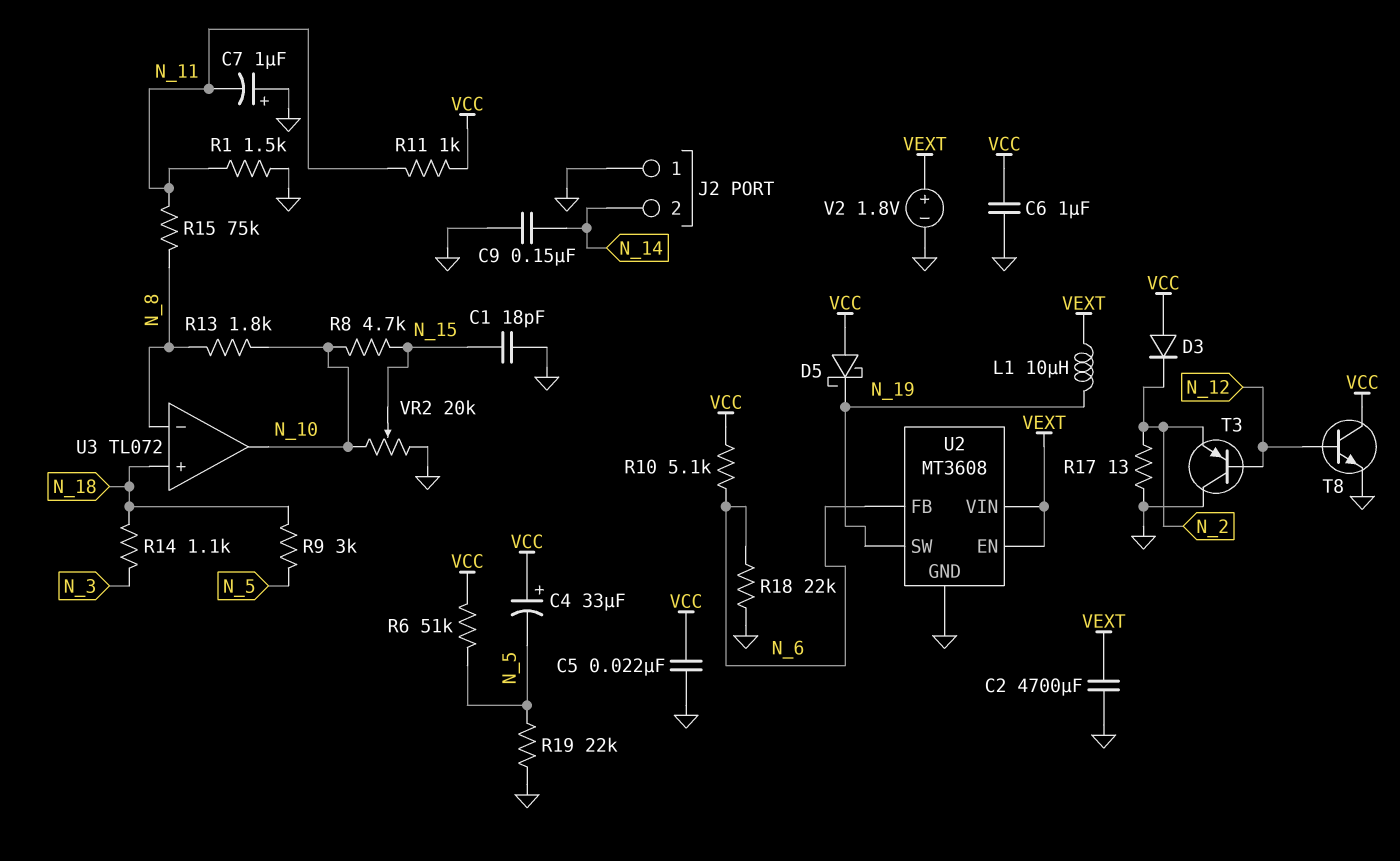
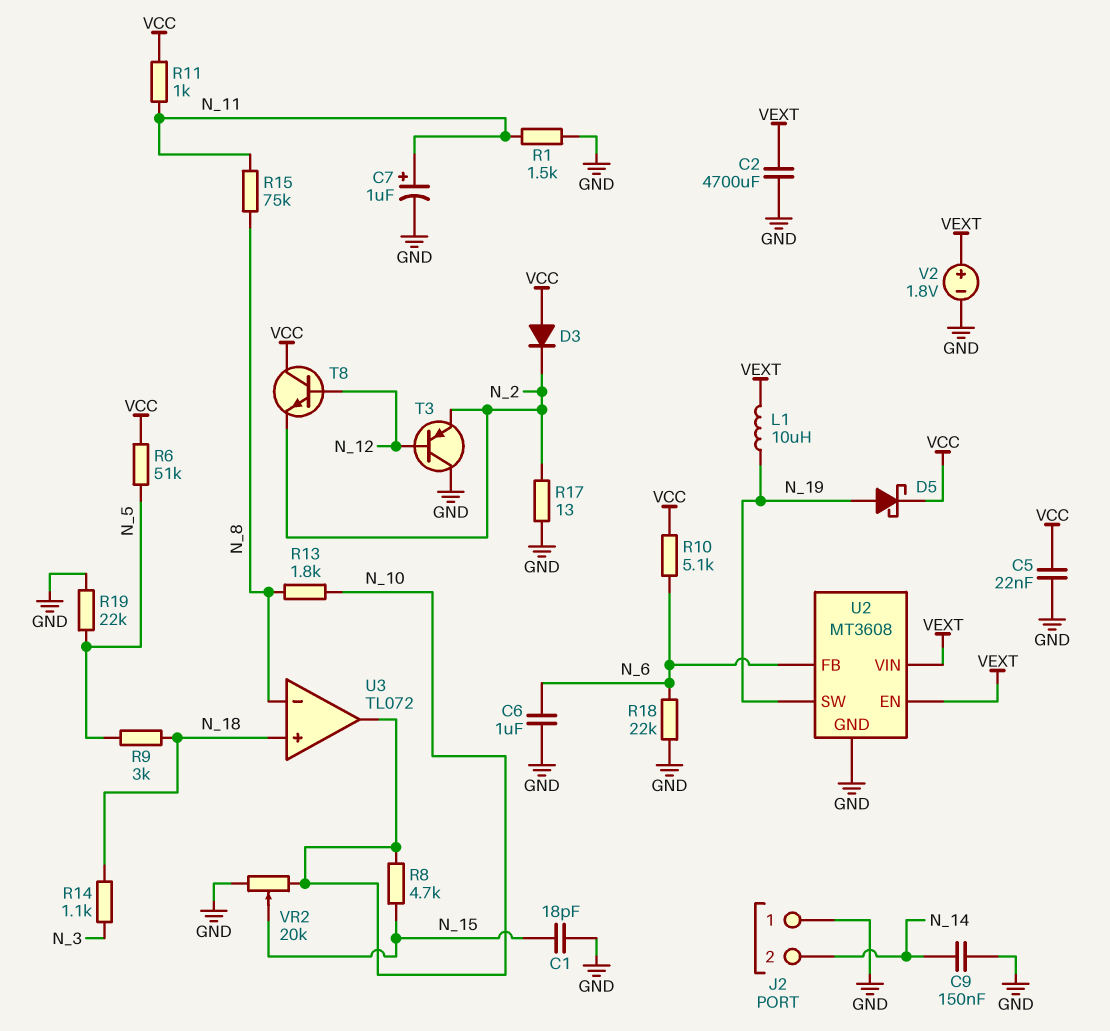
C4: 33uF (plus VCC, minus N_5) -> none
C6: 1uF (GND, VCC) -> 1uF (GND, N_6)
C7: 1uF (plus GND, minus N_11) -> 1uF (plus N_11, minus GND)
D5: schottky (A VCC, K N_19) -> schottky (A N_19, K VCC)
T8: NPN (B N_12, C VCC, E GND) -> NPN (B N_12, C VCC, E N_2)

